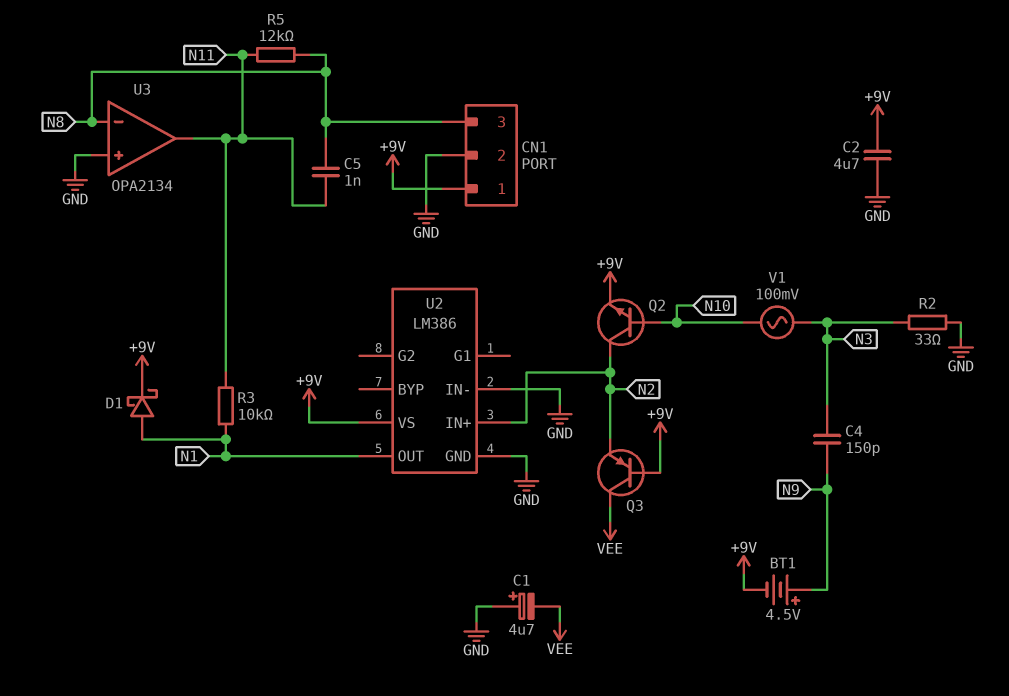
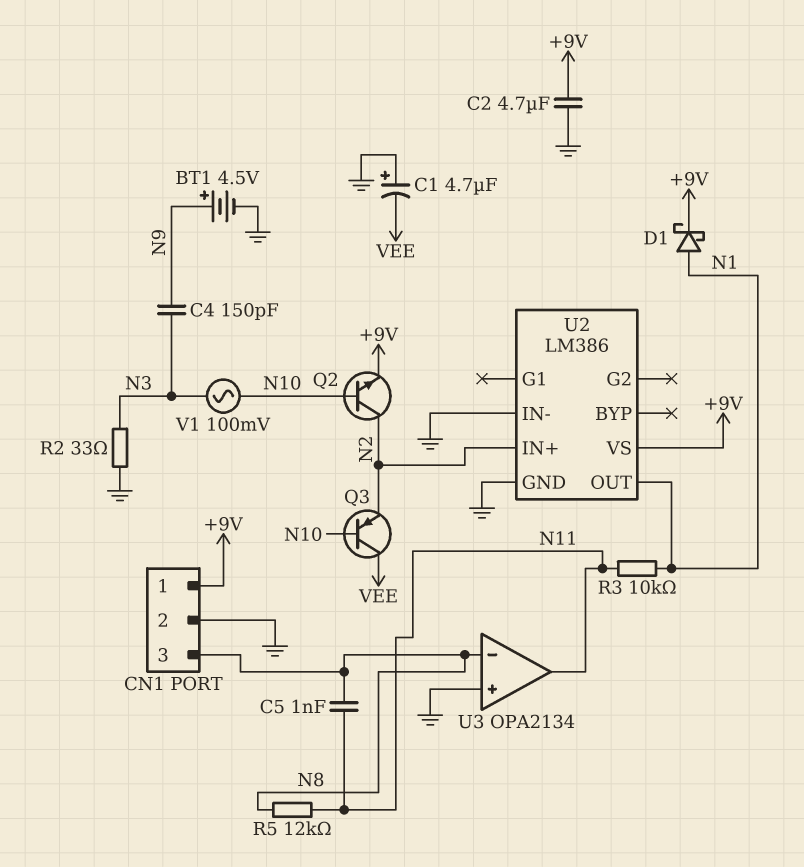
BT1: 4.5V (plus N9, minus +9V) -> 4.5V (plus N9, minus GND)
Q3: PNP (B +9V, C VEE, E N2) -> PNP (B N10, C VEE, E N2)

